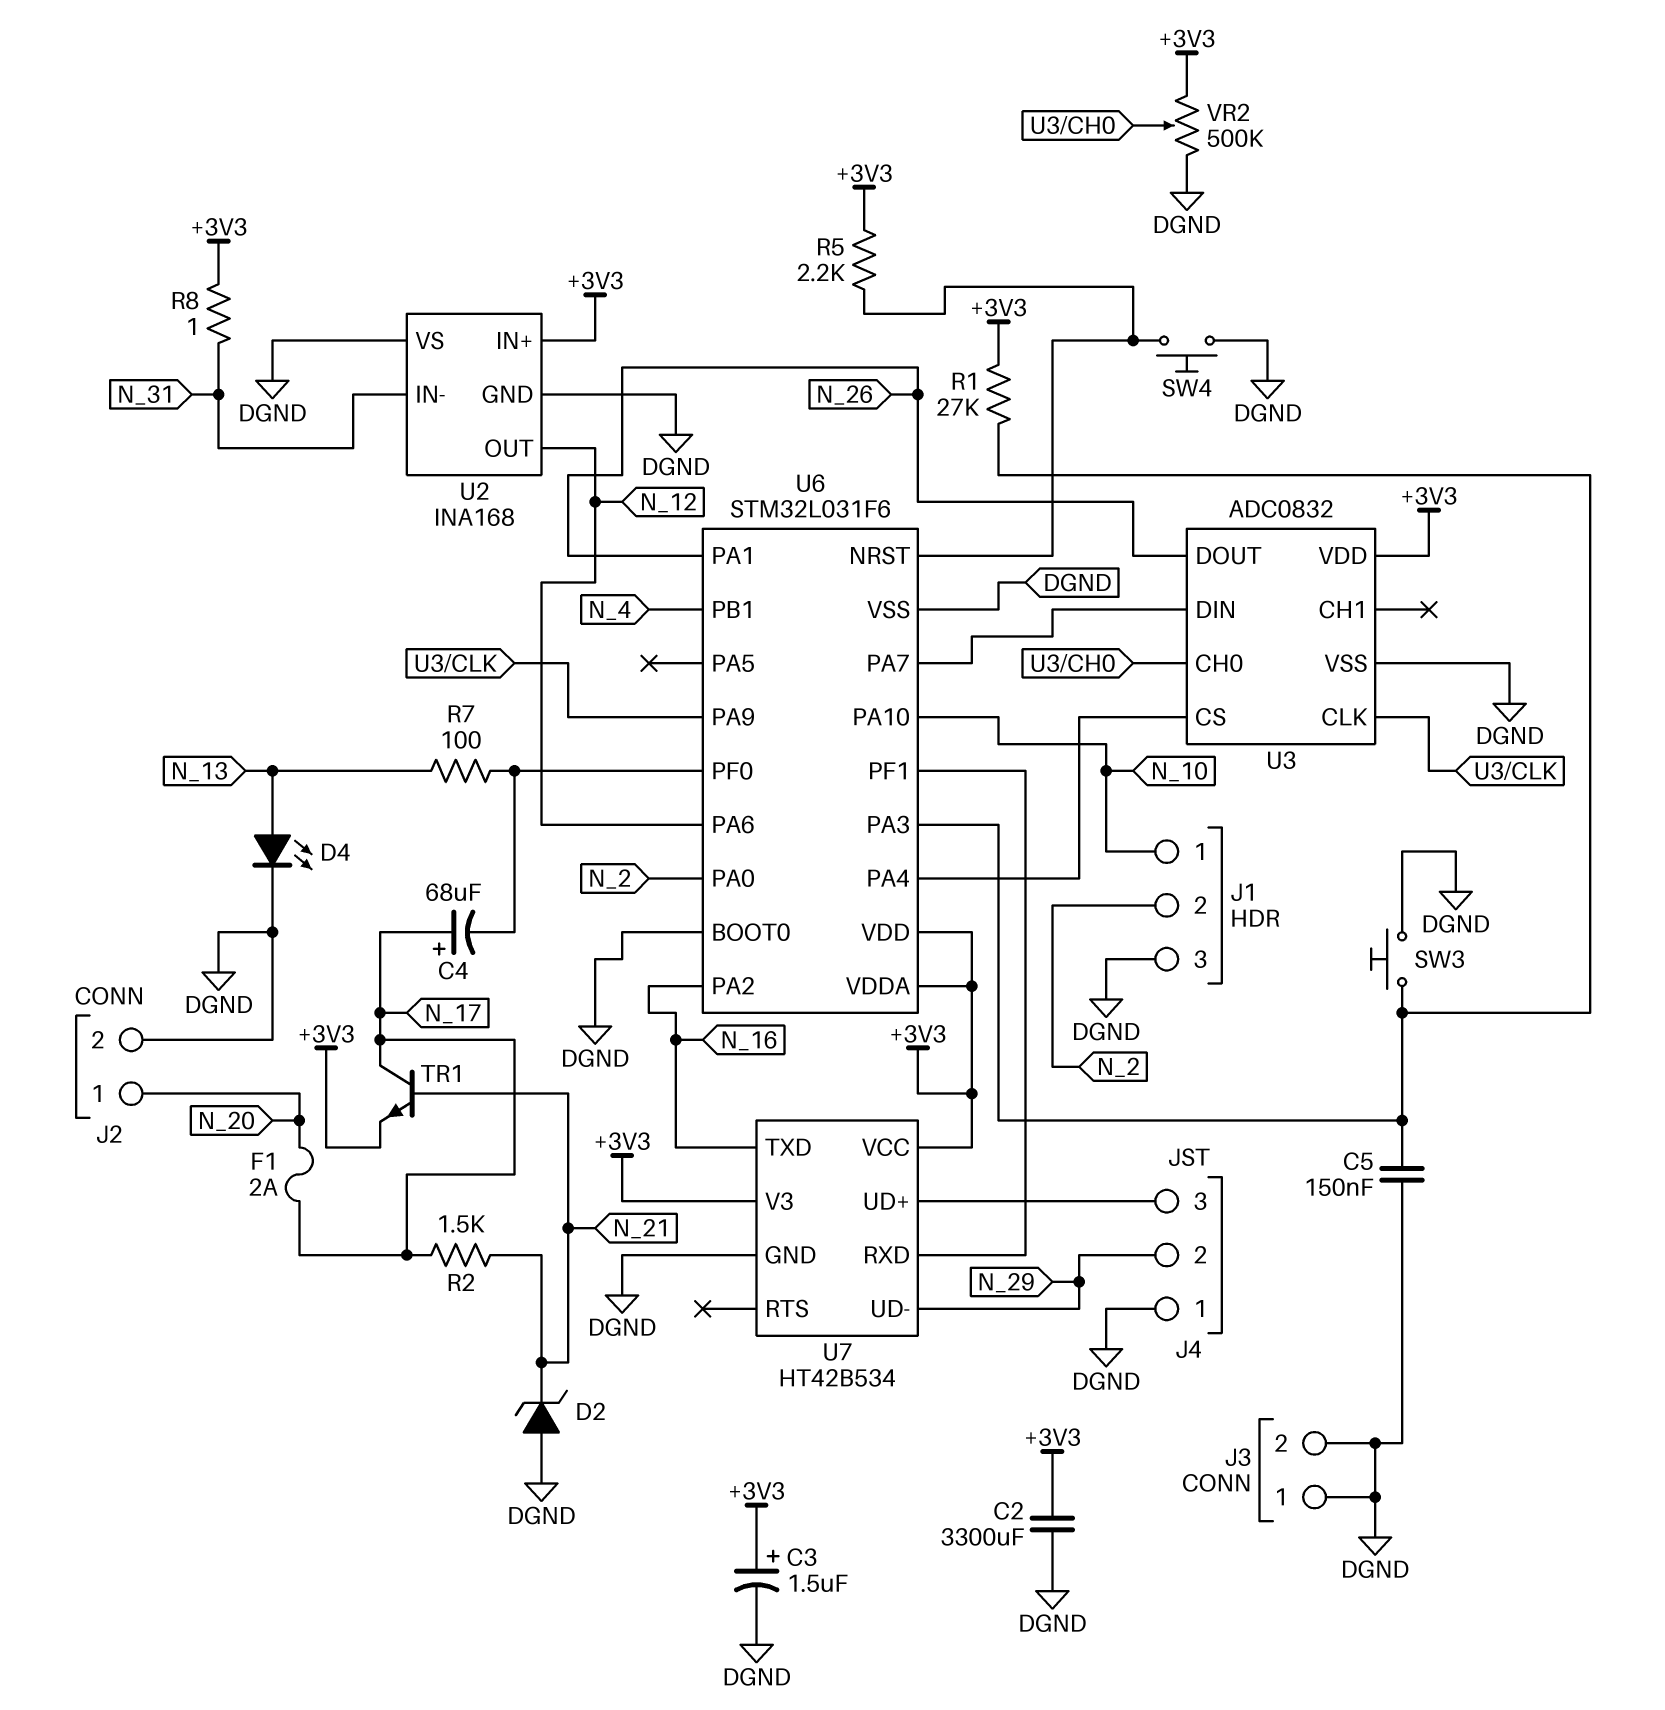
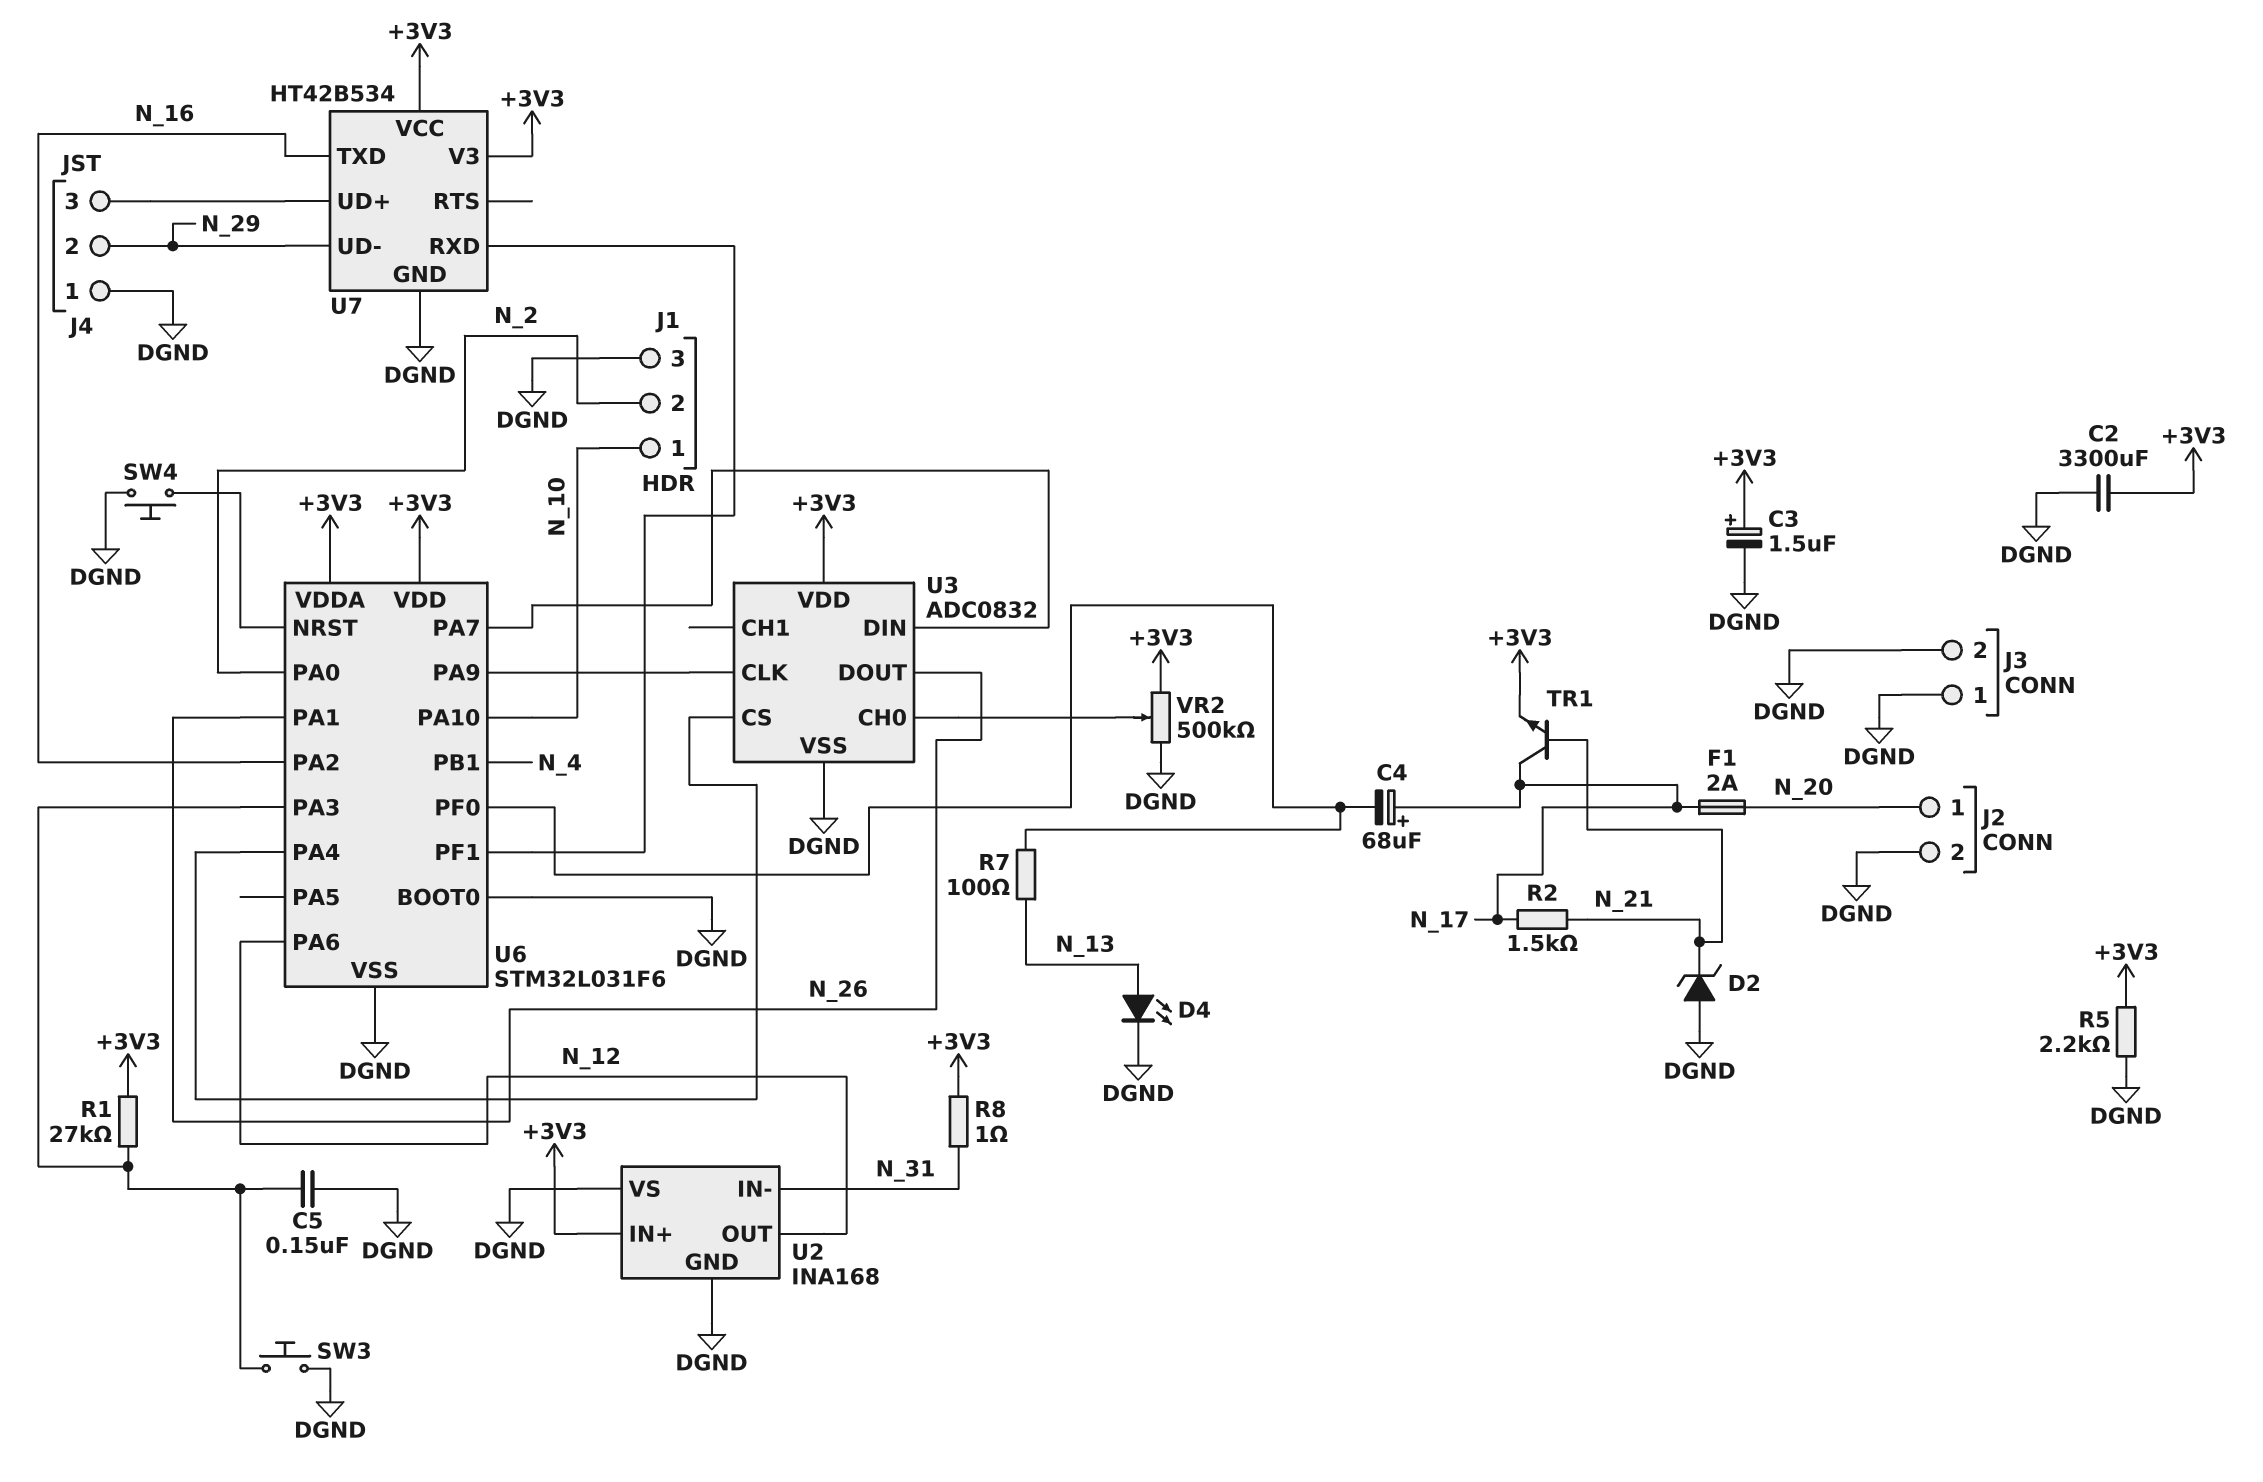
R5: 2.2k (+3V3, U6/NRST) -> 2.2k (+3V3, DGND)

